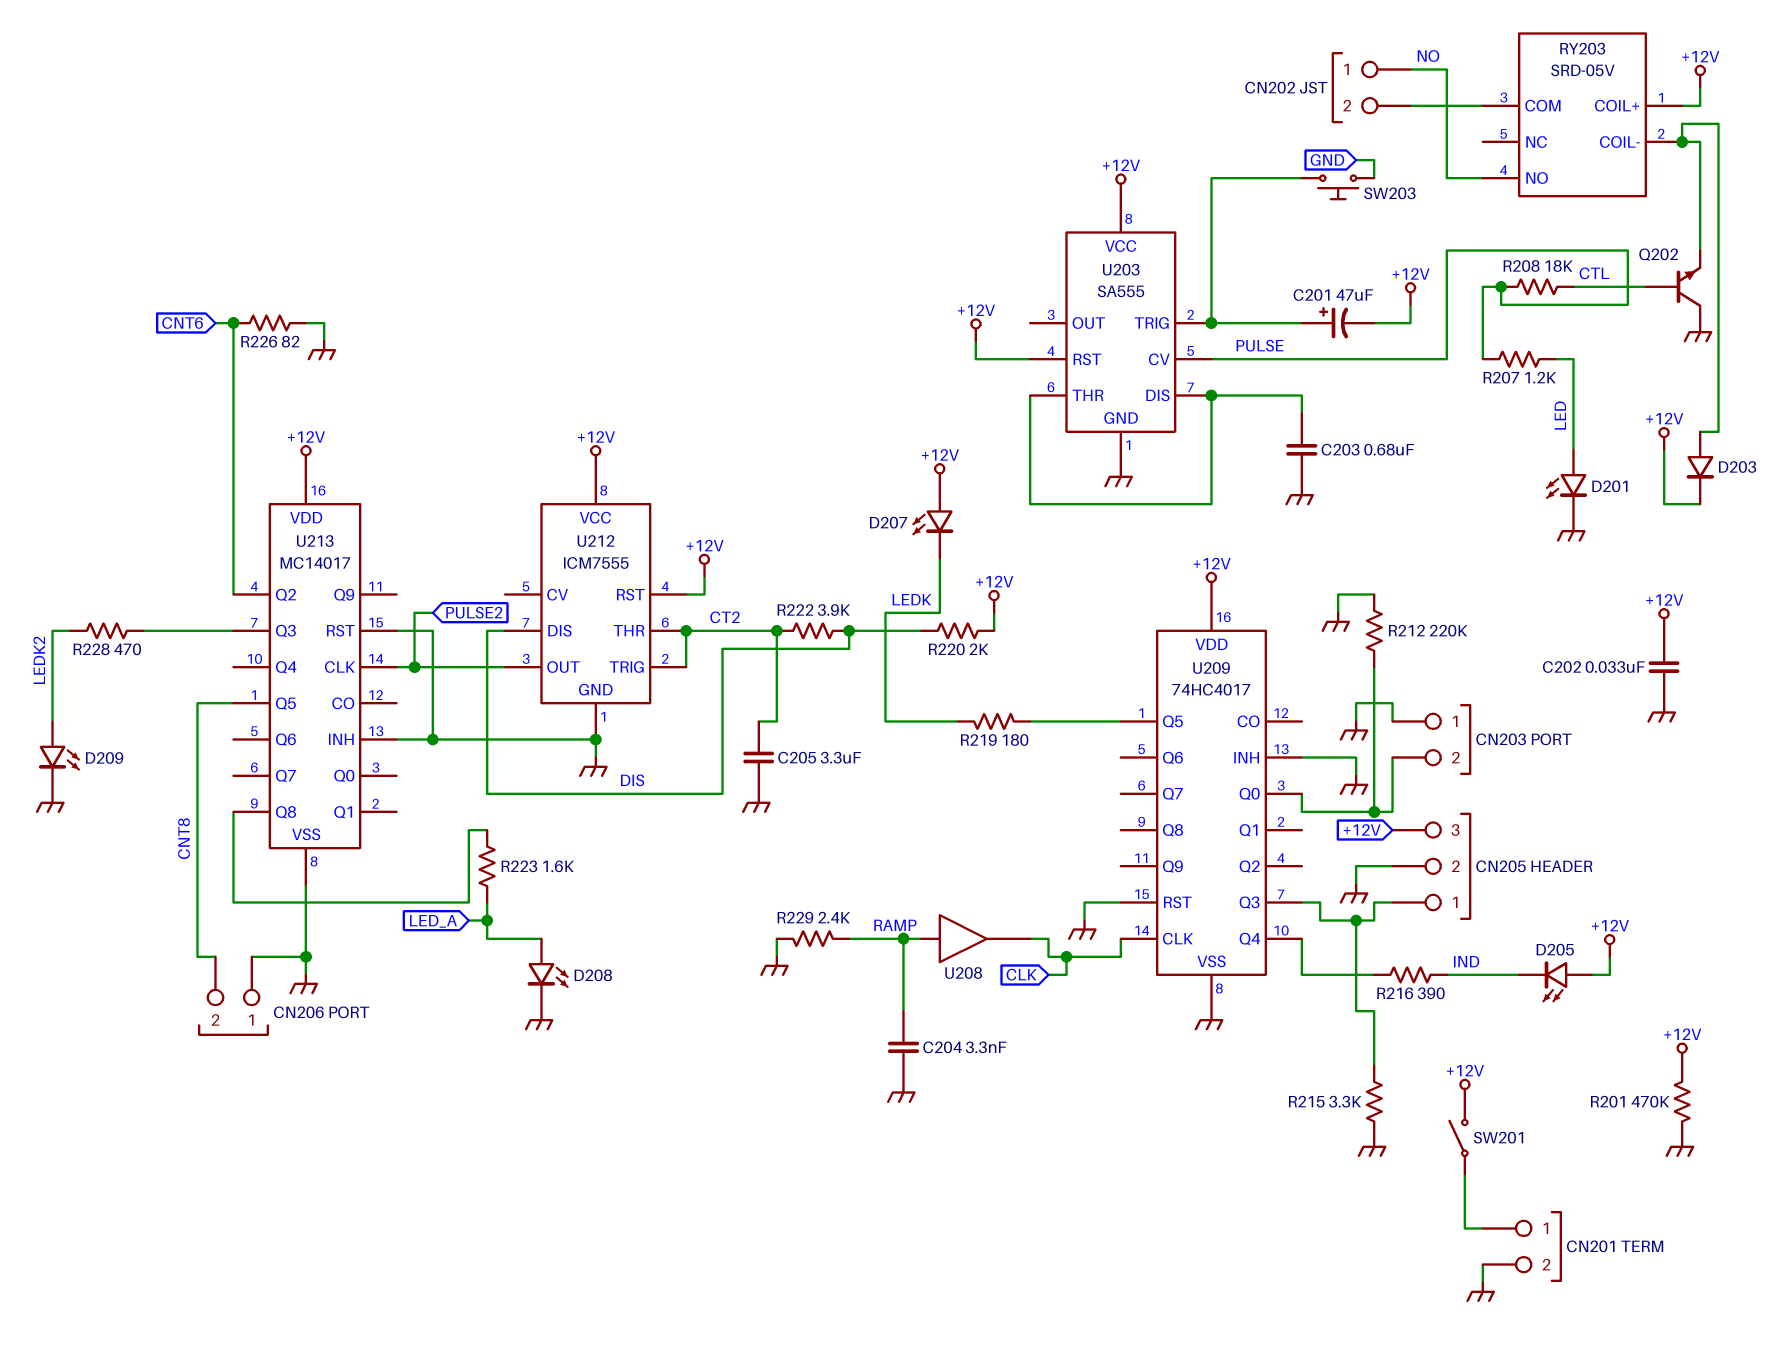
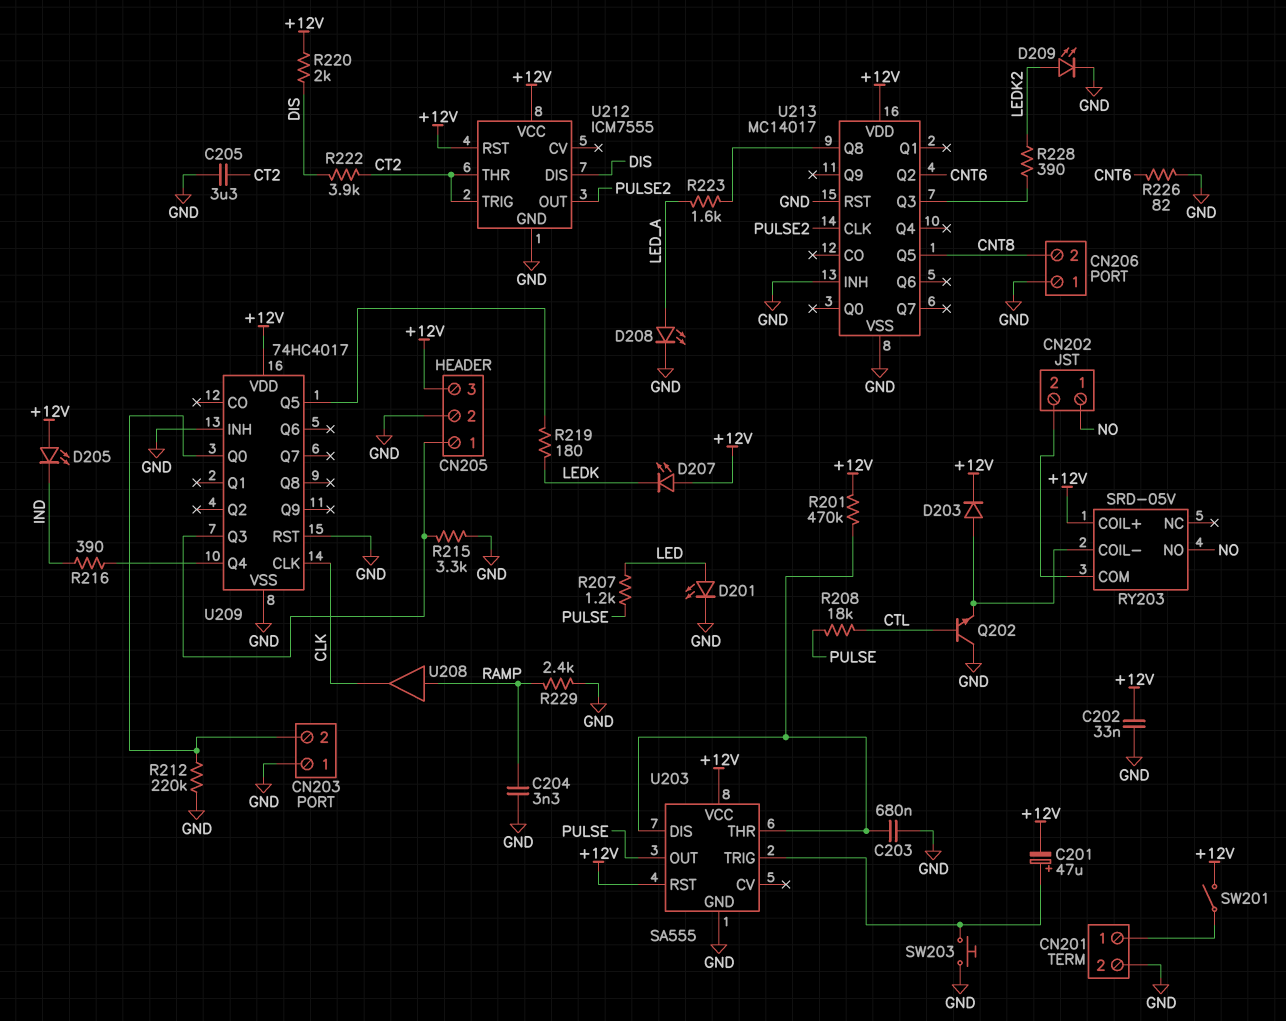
R201: 470k (+12V, GND) -> 470k (+12V, U203/DIS)
R228: 470 (LEDK2, U213/Q3) -> 390 (LEDK2, U213/Q3)
U203 pin CV: PULSE -> none
U203 pin OUT: none -> PULSE

